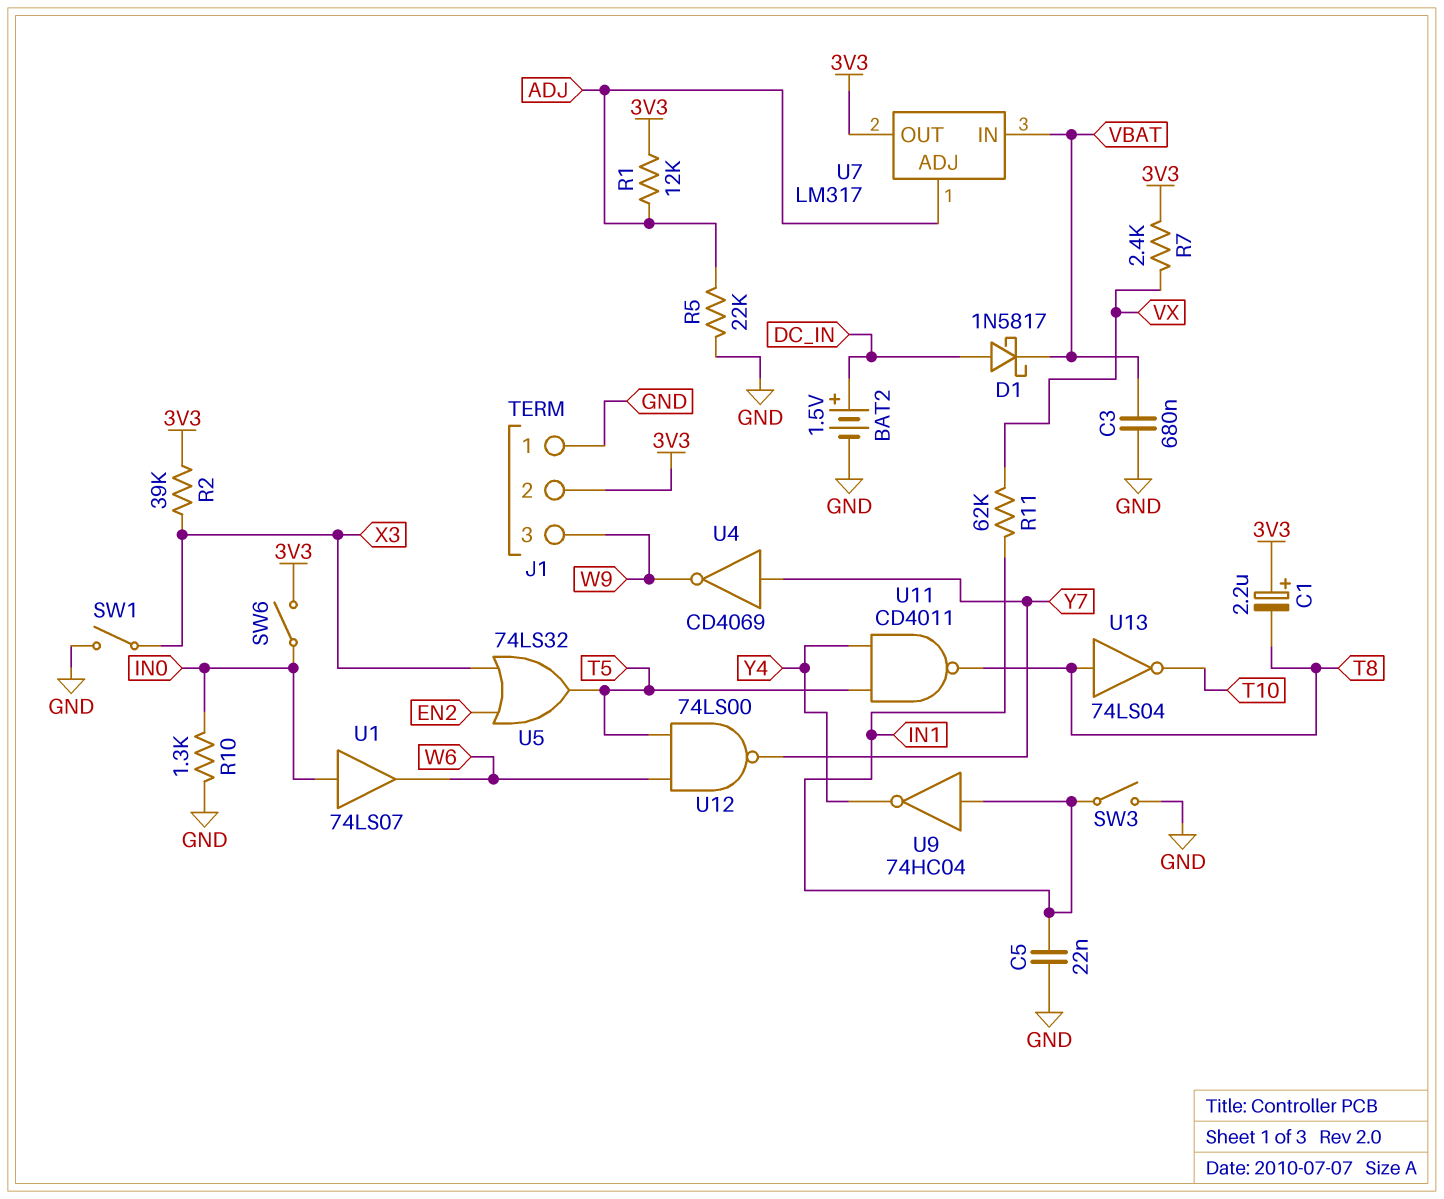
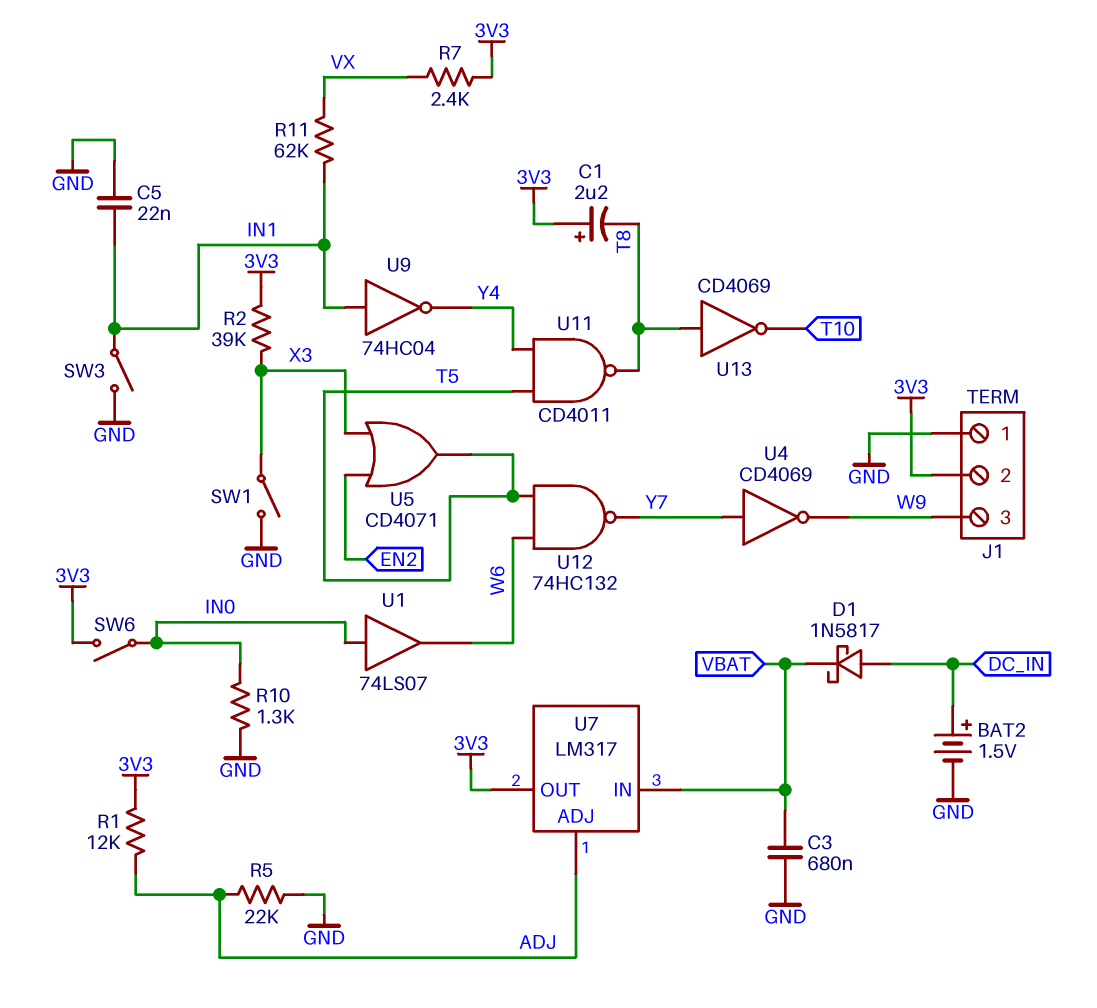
U5: OR 74LS32 (in EN2, in X3, out T5) -> OR CD4071 (in EN2, in X3, out T5)
U12: NAND 74LS00 (in T5, in W6, out Y7) -> NAND 74HC132 (in T5, in W6, out Y7)
U13: NOT 74LS04 (in T8, out T10) -> NOT CD4069 (in T8, out T10)

